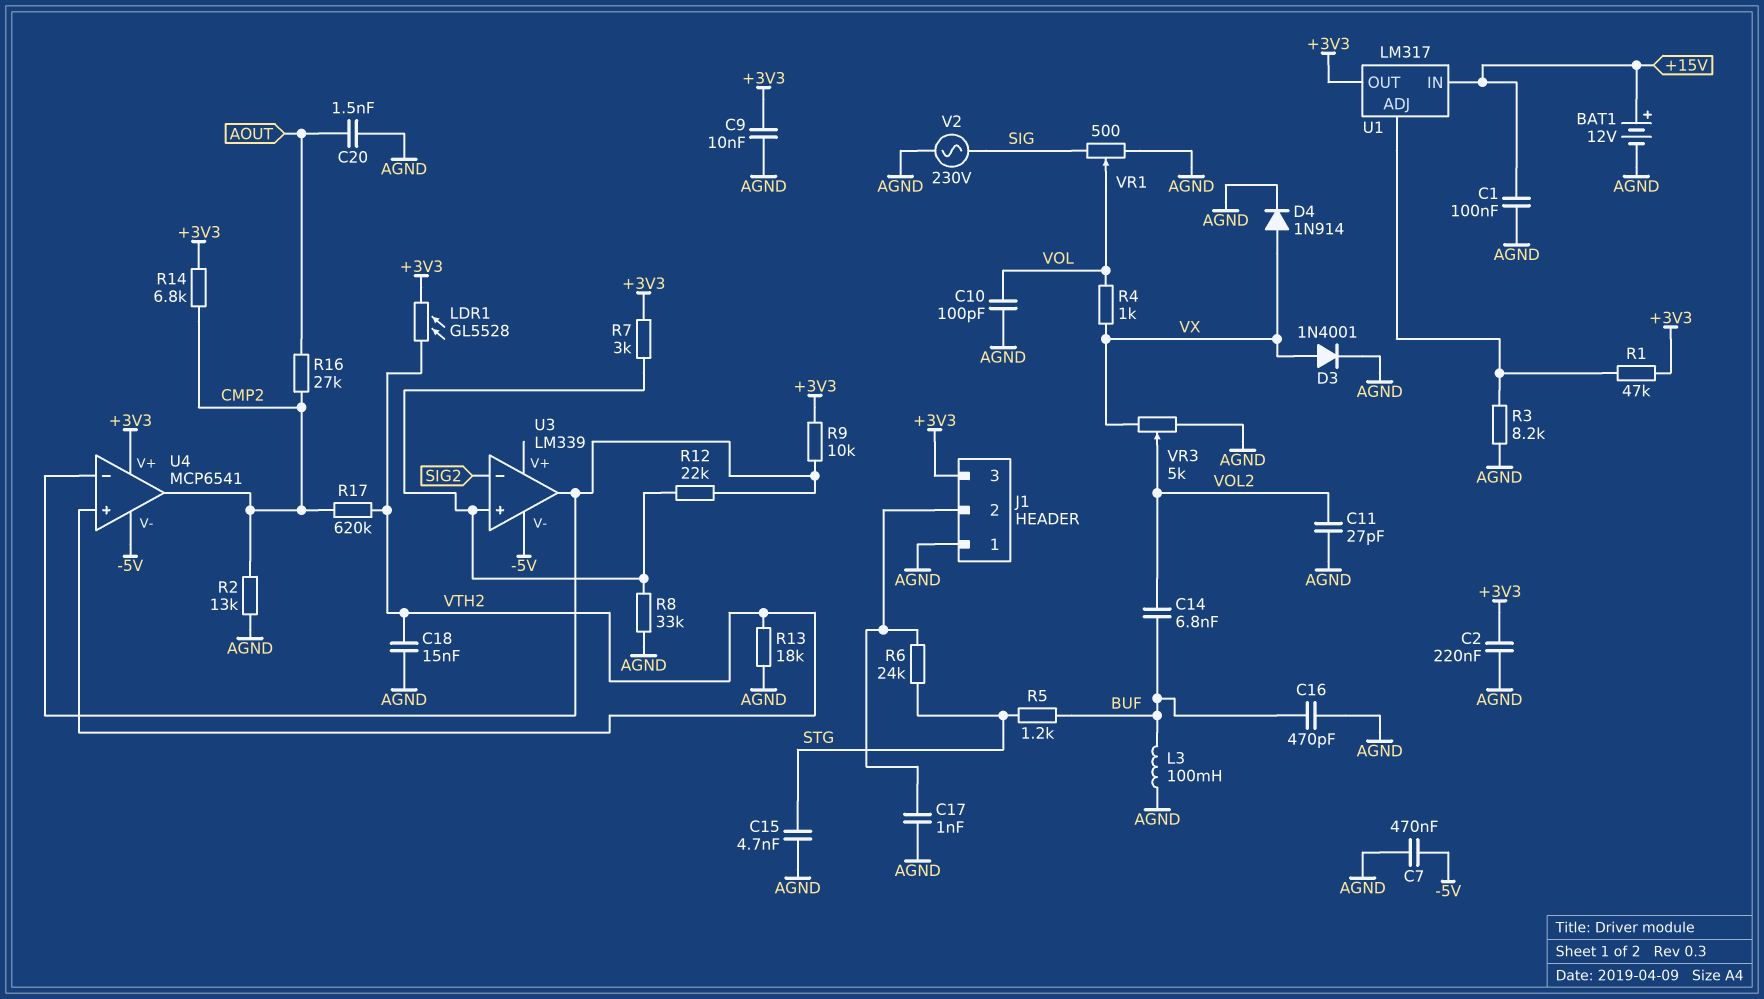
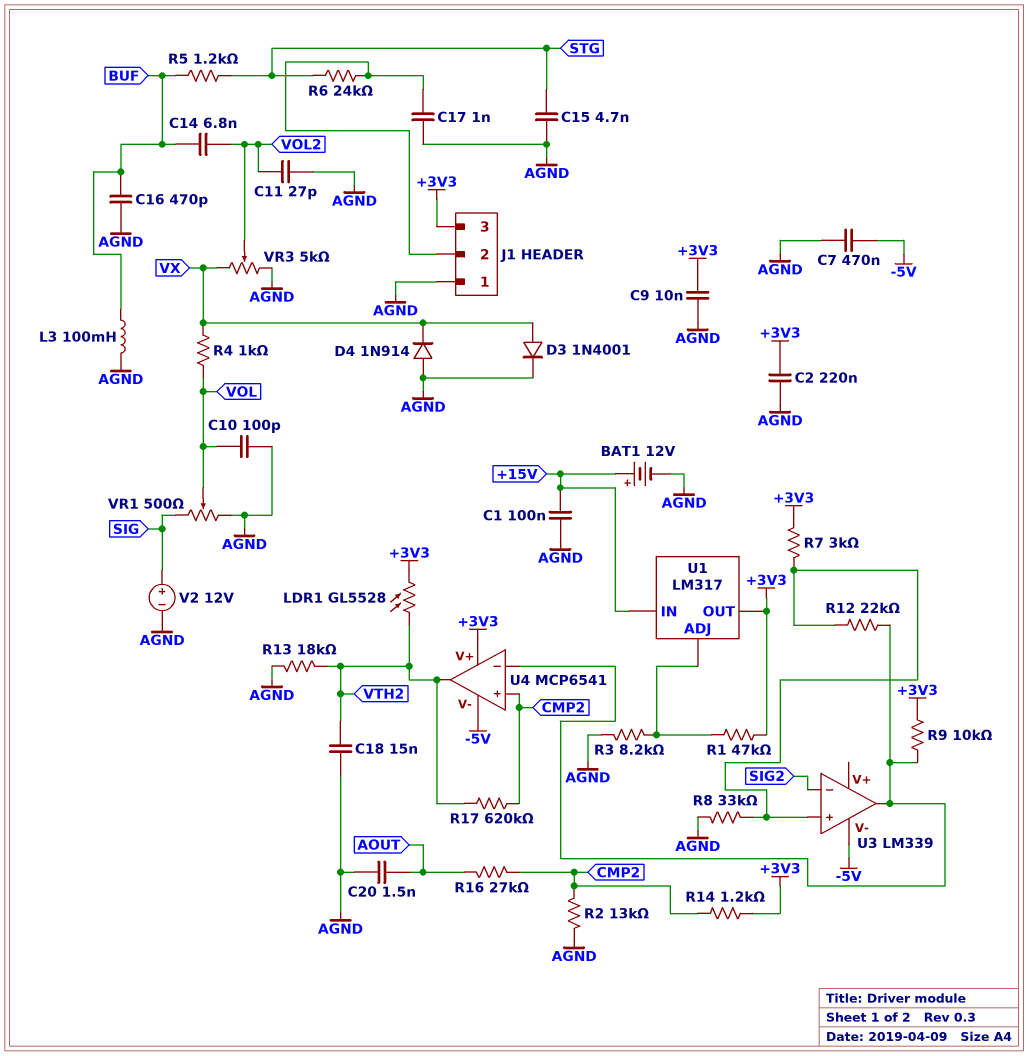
D4: diode 1N914 (A VX, K AGND) -> diode 1N914 (A AGND, K VX)
R14: 6.8k (+3V3, CMP2) -> 1.2k (+3V3, CMP2)
U4 pin in+: VTH2 -> CMP2
U4 pin out: CMP2 -> VTH2
V2: AC 230V (AGND, SIG) -> 12V (plus SIG, minus AGND)

